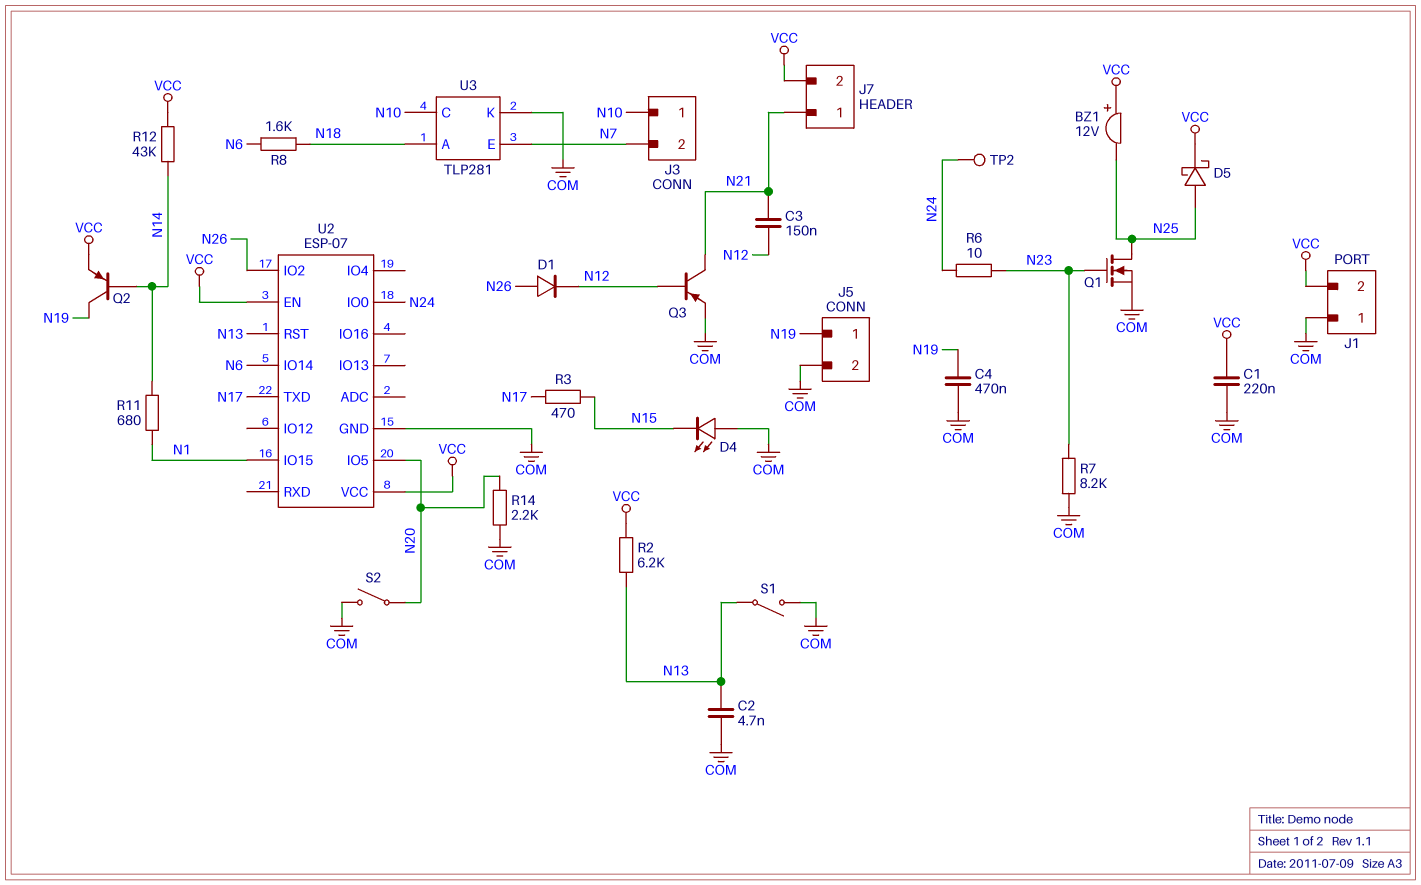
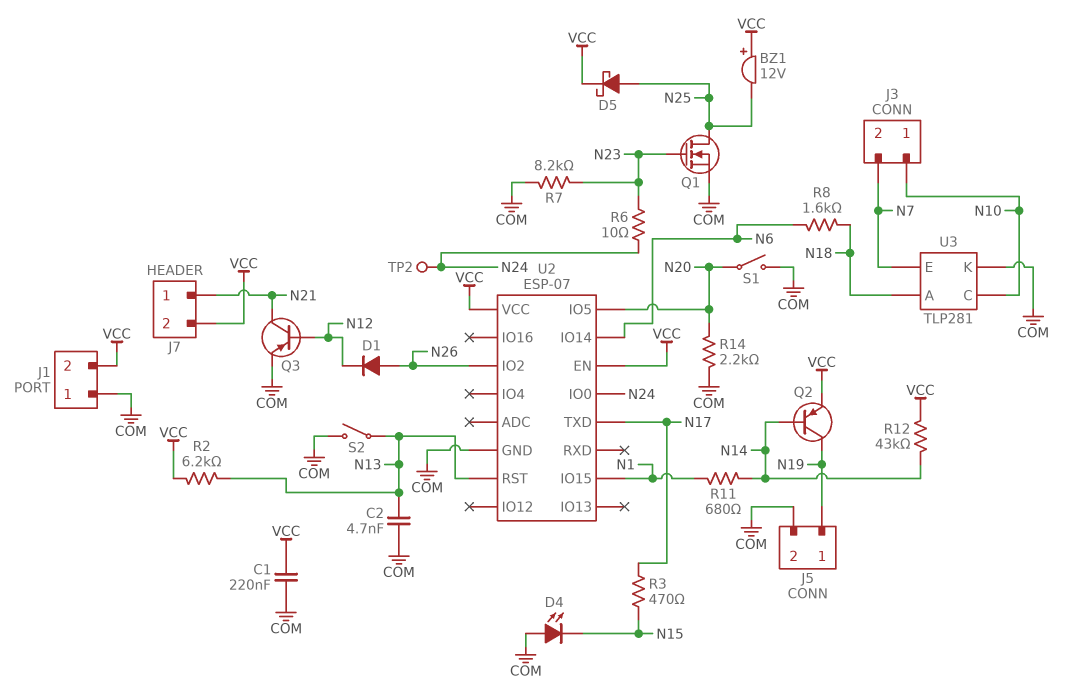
C3: 150nF (N12, N21) -> none
C4: 470nF (COM, N19) -> none
S1: switch (COM, N13) -> switch (COM, N20)
S2: switch (COM, N20) -> switch (COM, N13)

